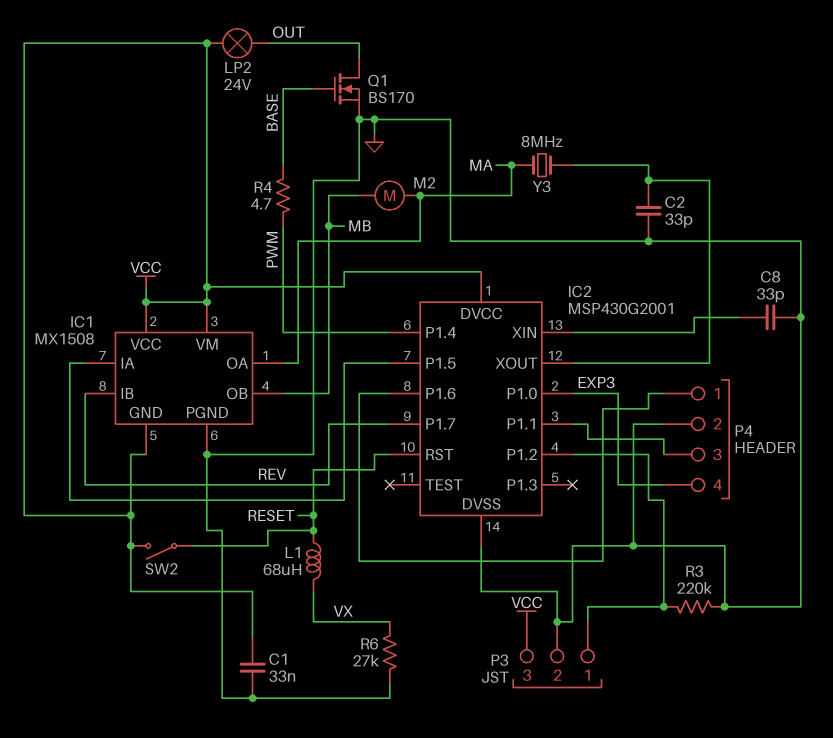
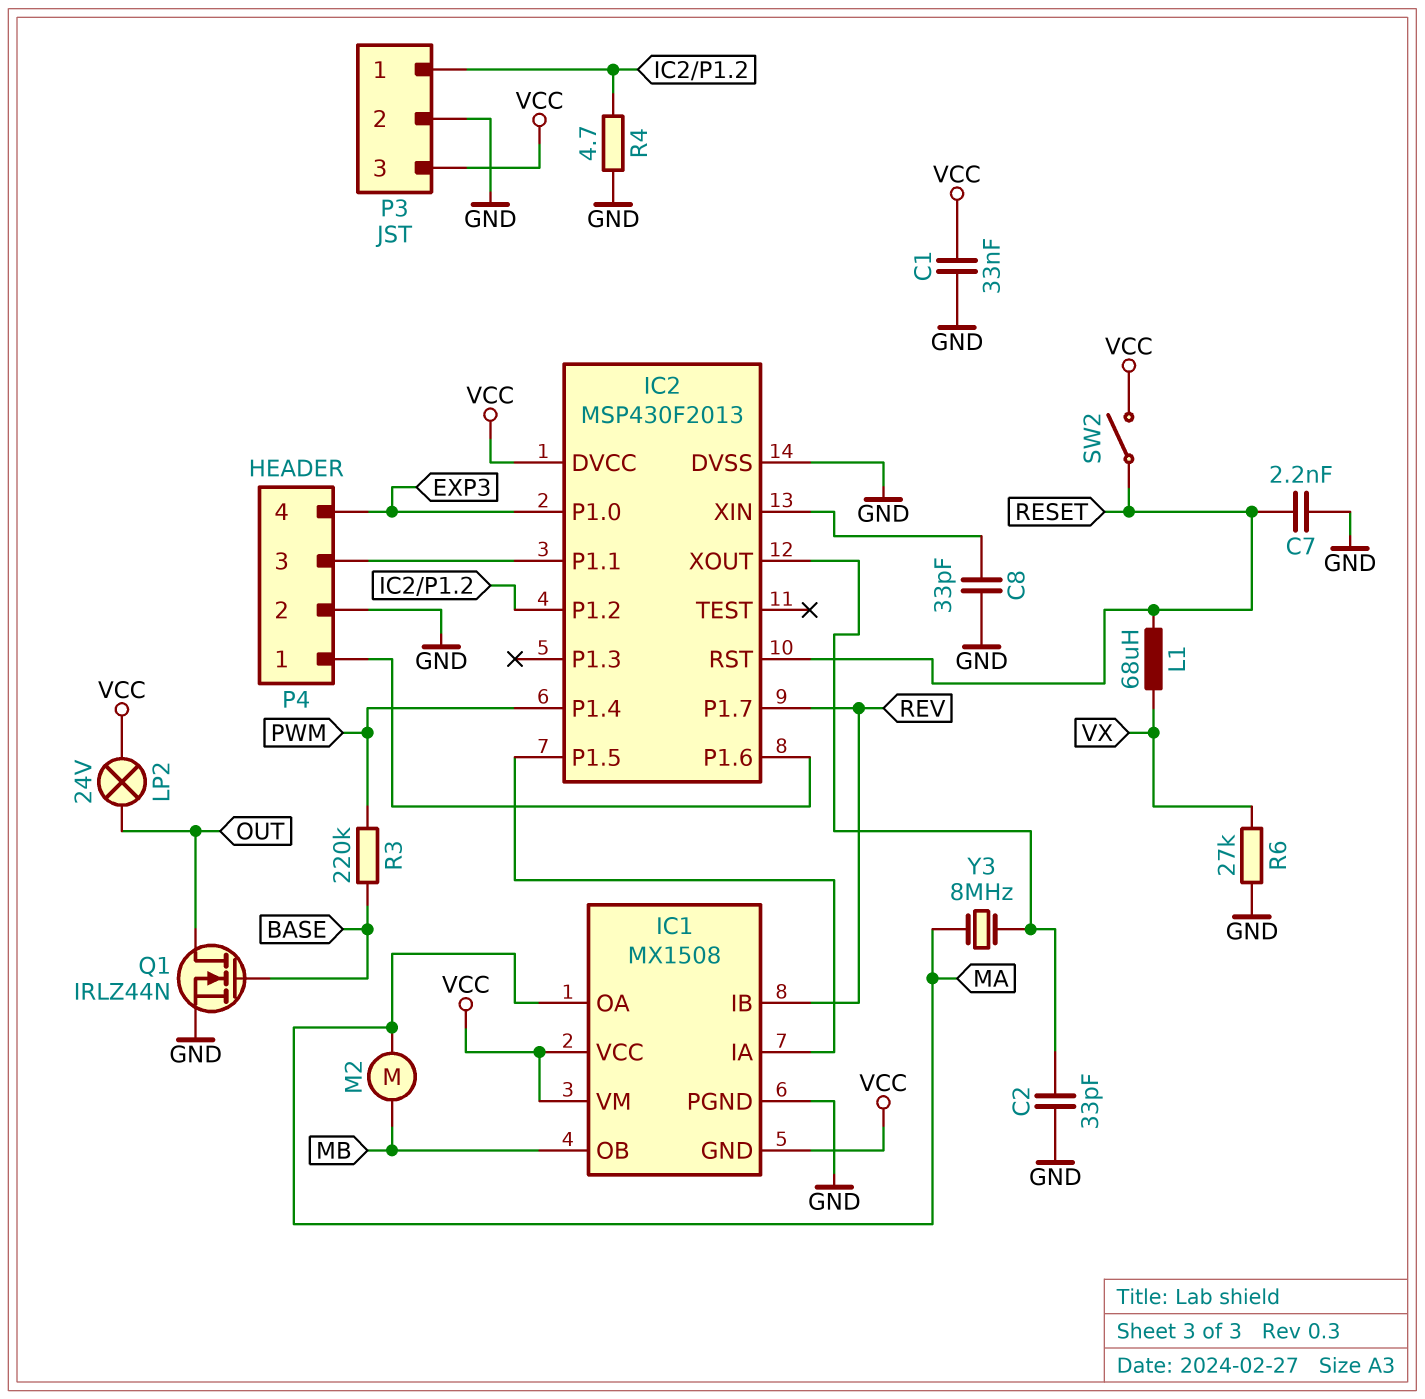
C7: none -> 2.2nF (GND, RESET)
IC2: MSP430G2001 -> MSP430F2013
Q1: NMOS BS170 (G BASE, D OUT, S GND) -> NMOS IRLZ44N (G BASE, D OUT, S GND)
R3: 220k (GND, IC2/P1.2) -> 220k (BASE, PWM)
R4: 4.7 (BASE, PWM) -> 4.7 (GND, IC2/P1.2)

